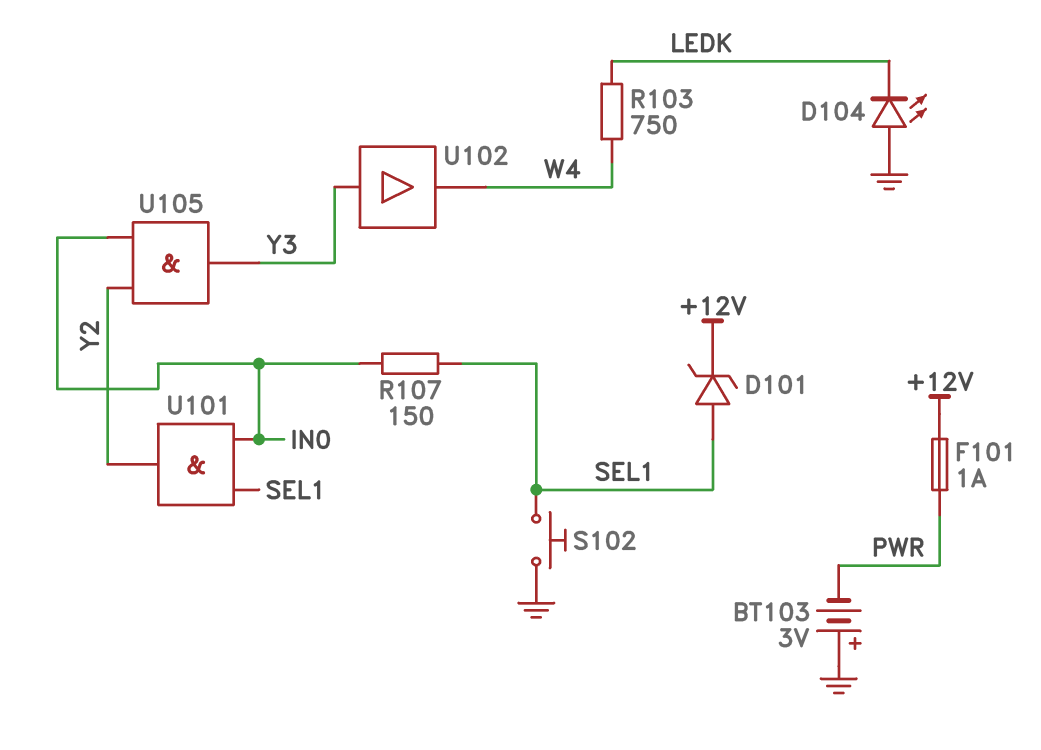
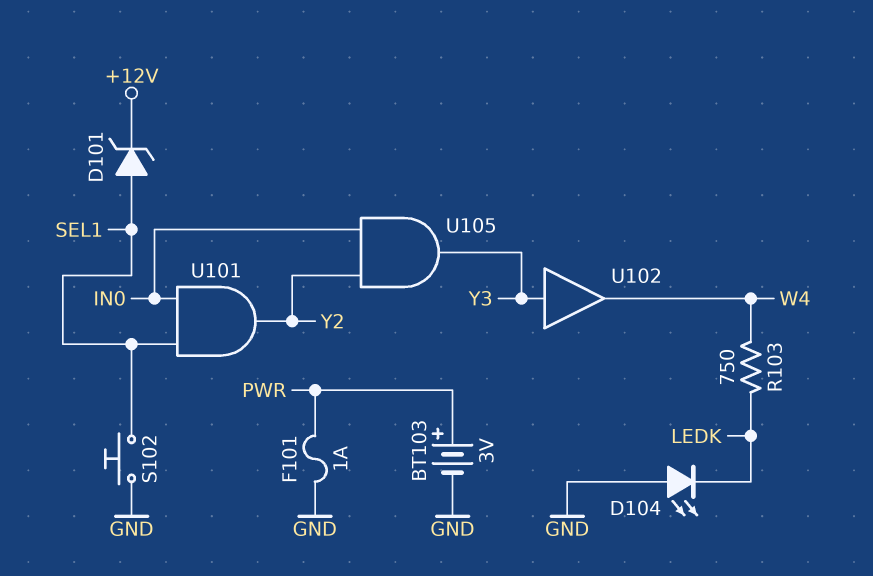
BT103: 3V (plus GND, minus PWR) -> 3V (plus PWR, minus GND)
F101: 1A (+12V, PWR) -> 1A (GND, PWR)
R107: 150 (IN0, SEL1) -> none

